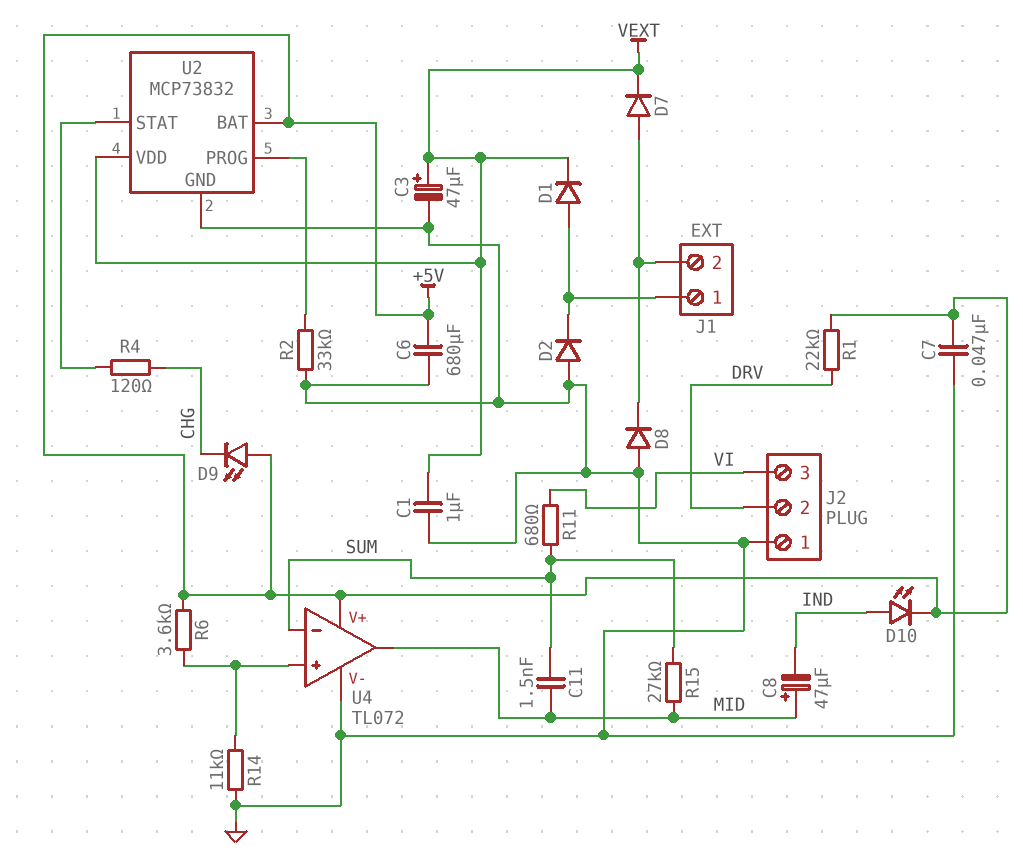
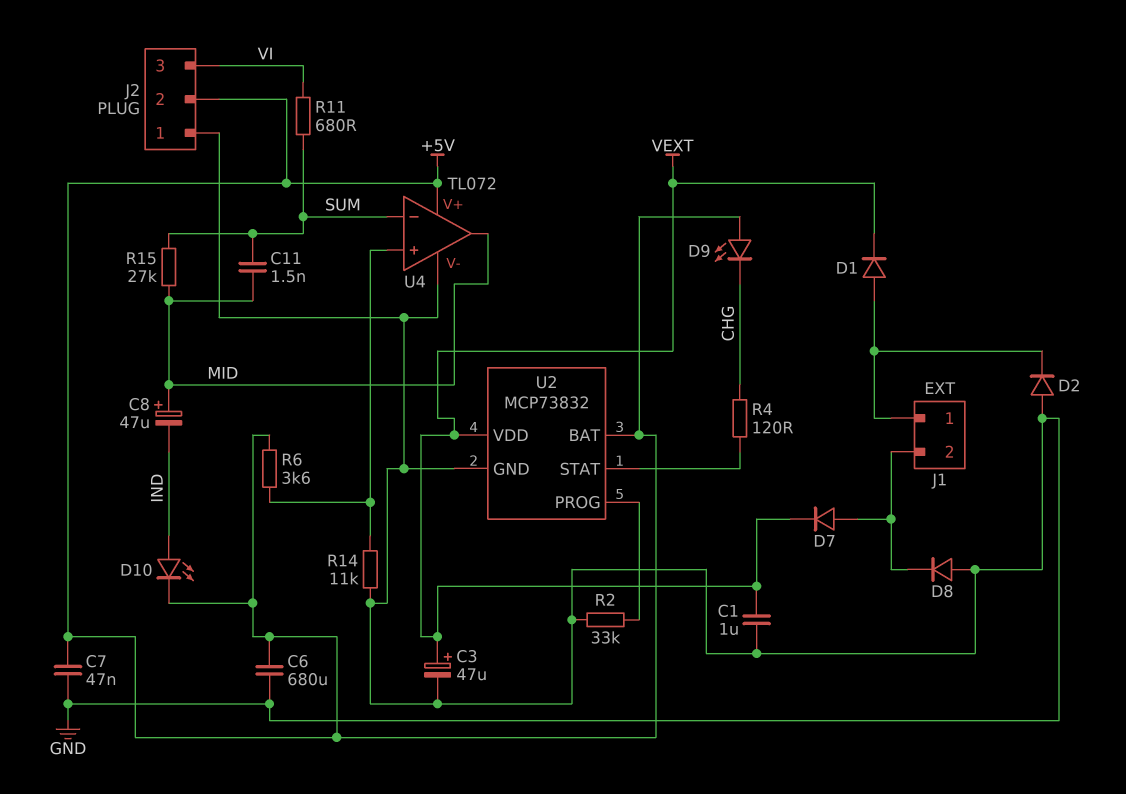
J2 pin 2: DRV -> +5V
R1: 22k (+5V, DRV) -> none

